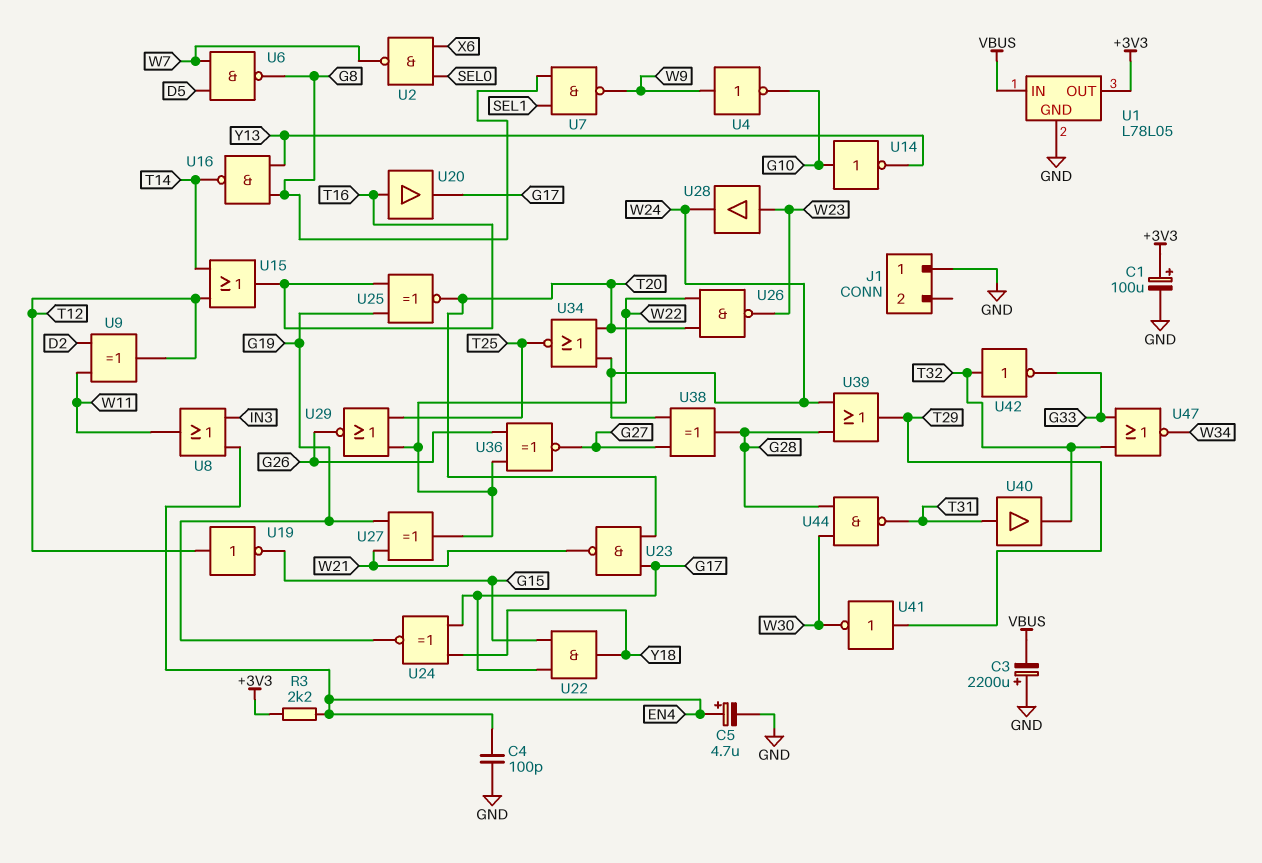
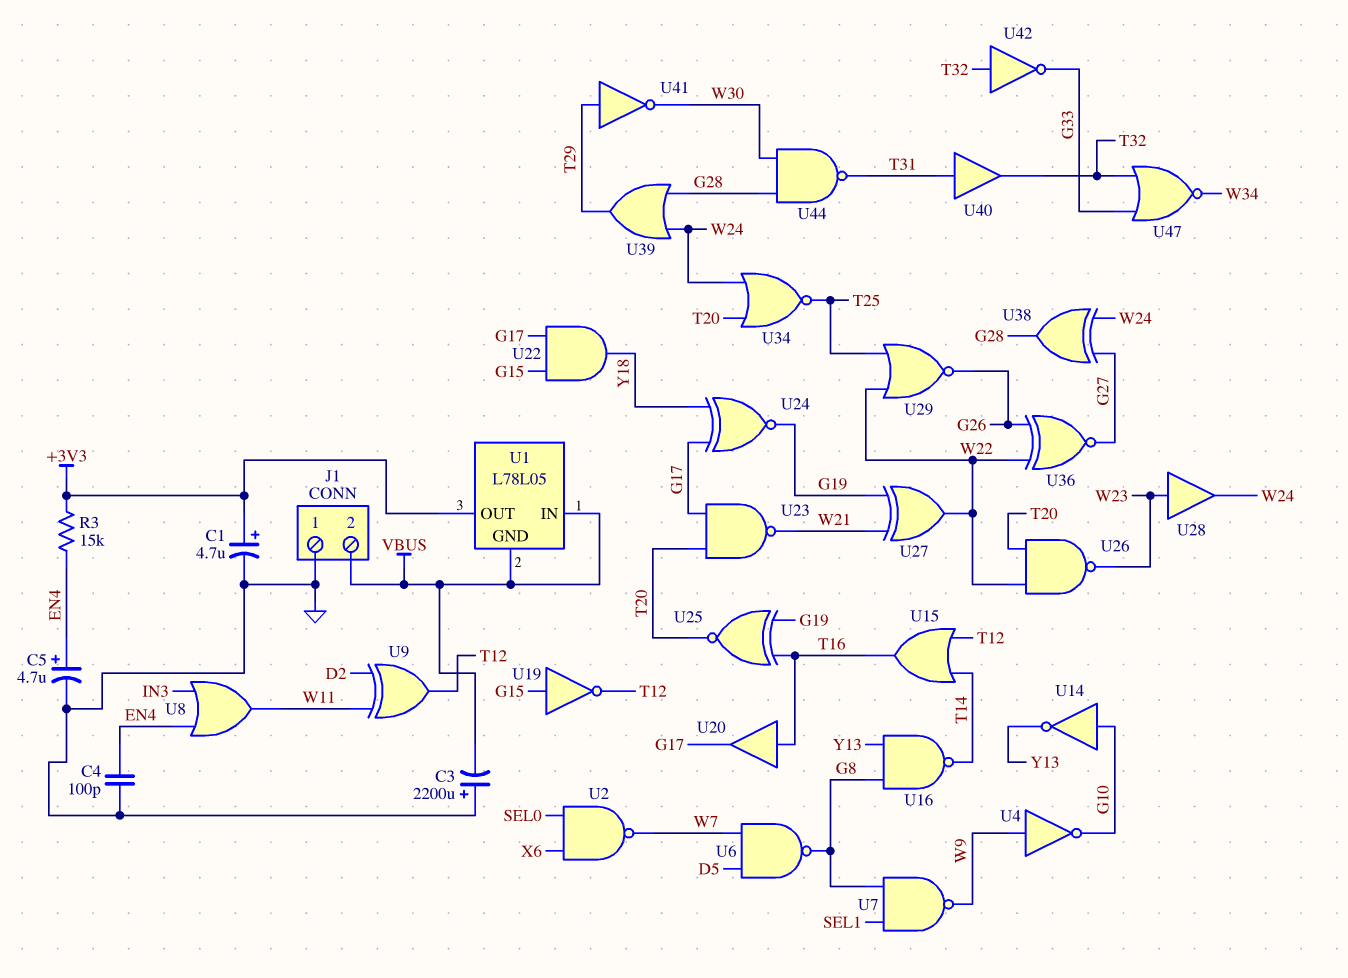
C1: 100uF (plus +3V3, minus GND) -> 4.7uF (plus +3V3, minus GND)
J1 pin 2: none -> VBUS
R3: 2.2k (+3V3, EN4) -> 15k (+3V3, EN4)
U1 pin GND: GND -> VBUS
U19: NOT (in T12, out G15) -> NOT (in G15, out T12)

